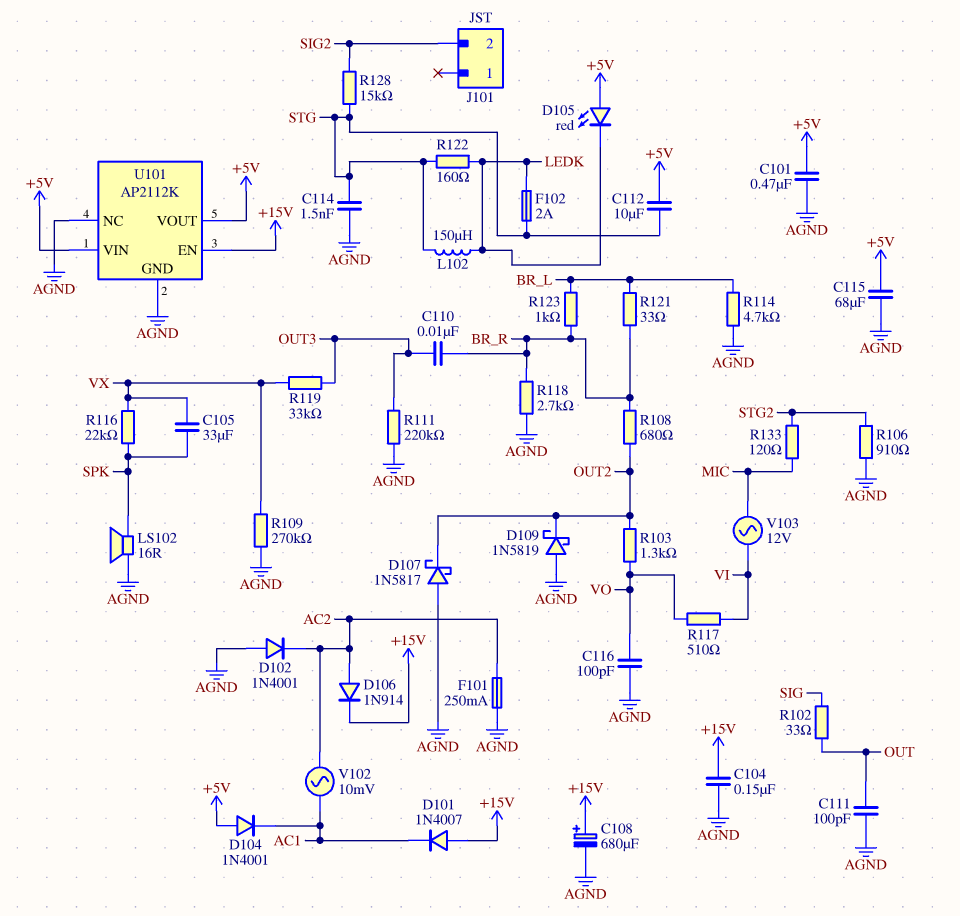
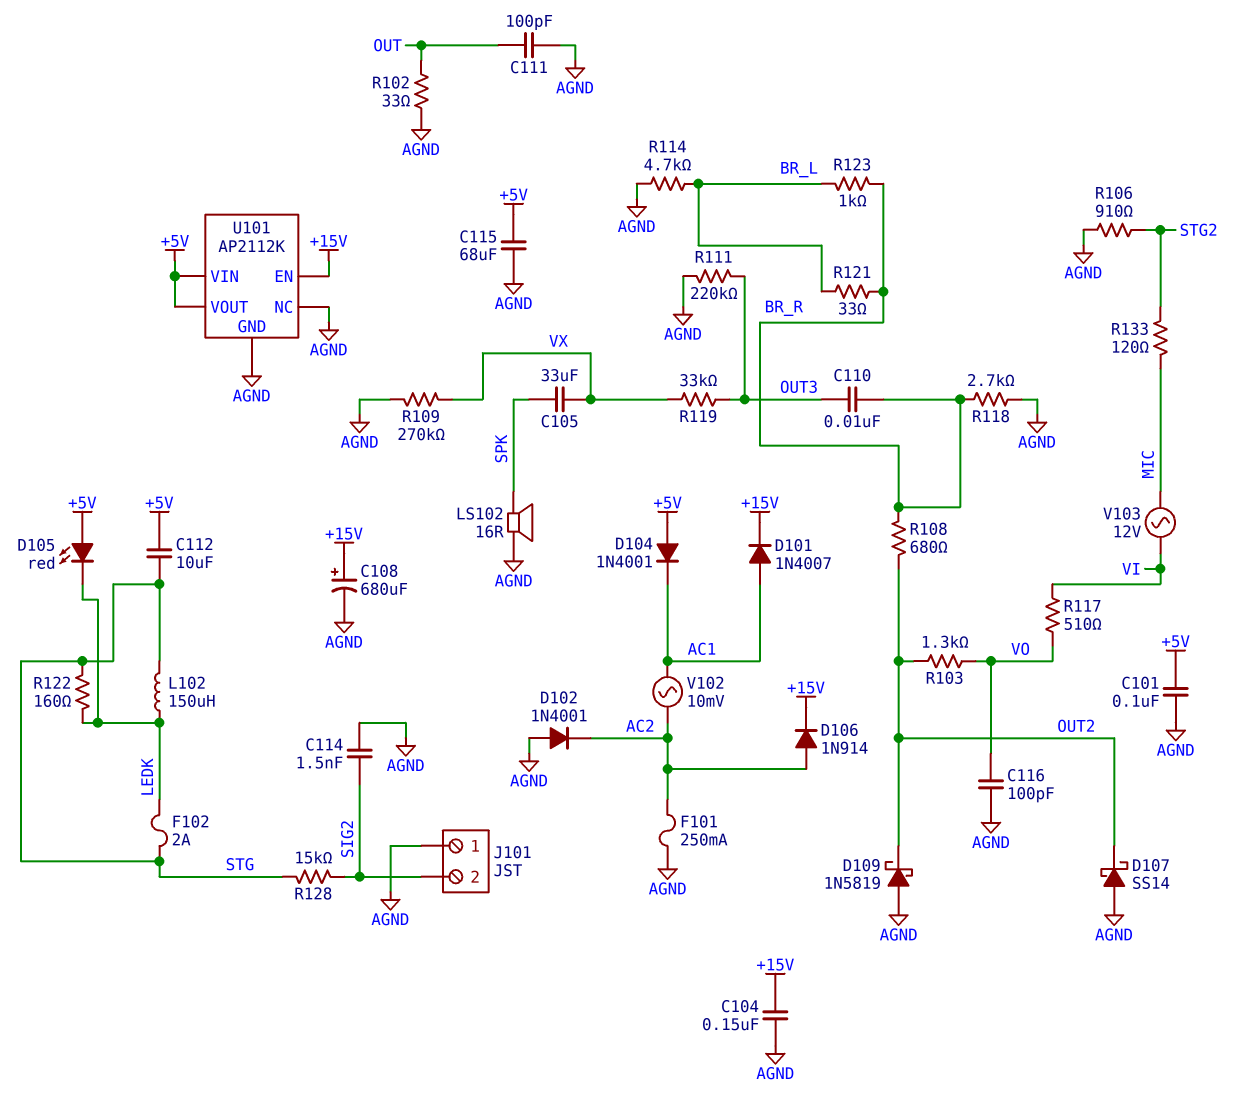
C101: 470nF (+5V, AGND) -> 100nF (+5V, AGND)
C114: 1.5nF (AGND, STG) -> 1.5nF (AGND, SIG2)
D101: diode 1N4007 (A +15V, K AC1) -> diode 1N4007 (A AC1, K +15V)
D107: schottky 1N5817 (A AGND, K OUT2) -> schottky SS14 (A AGND, K OUT2)
J101 pin 1: none -> AGND
R102: 33 (OUT, SIG) -> 33 (AGND, OUT)
R116: 22k (SPK, VX) -> none

